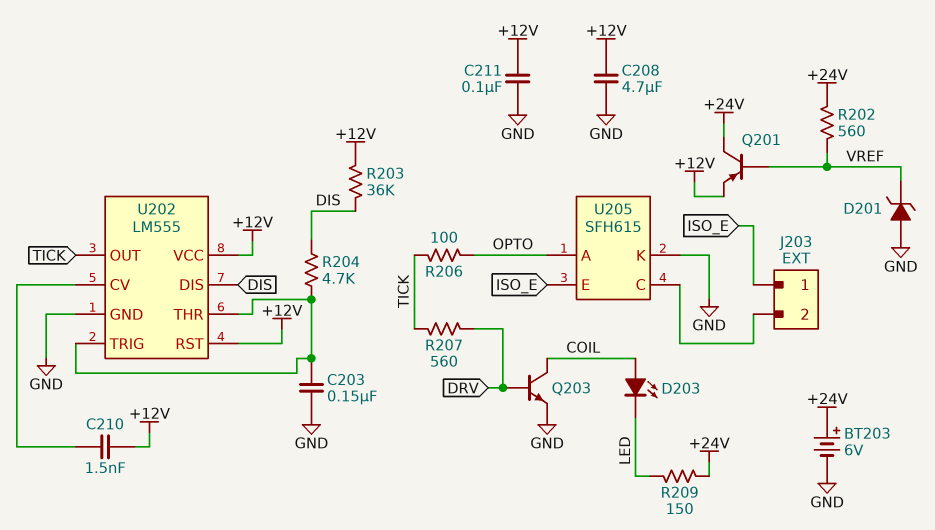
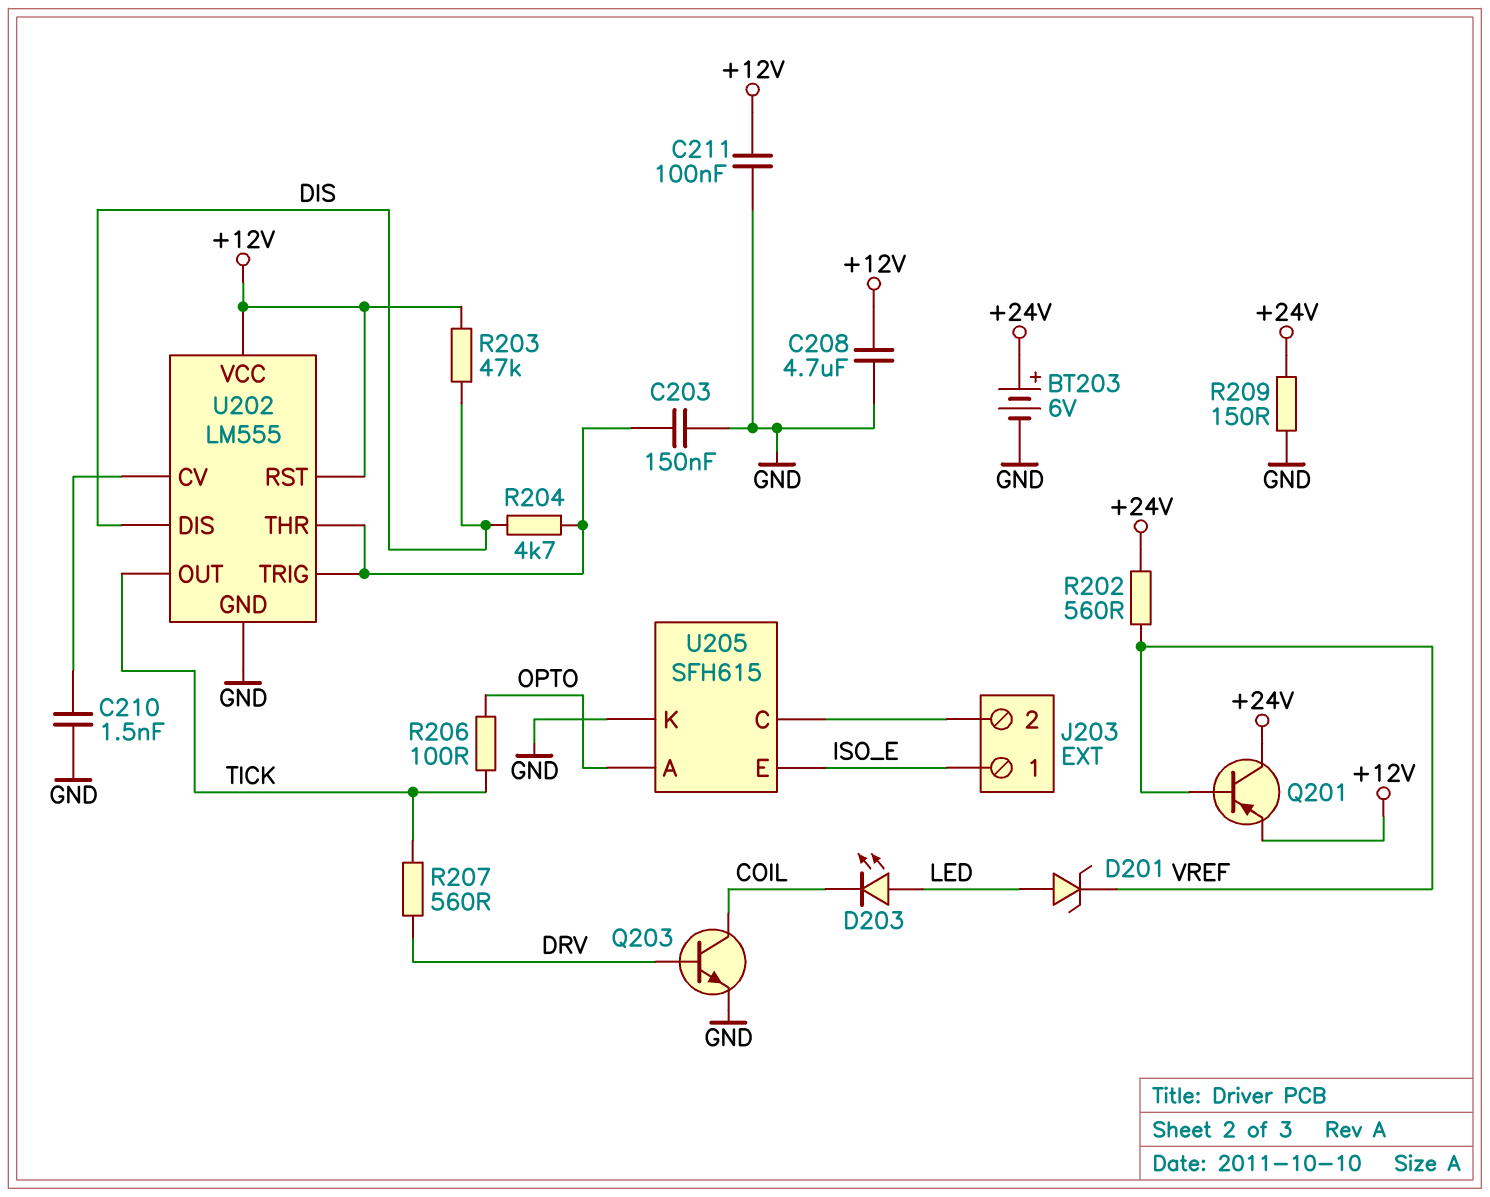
C210: 1.5nF (+12V, U202/CV) -> 1.5nF (GND, U202/CV)
D201: zener (A GND, K VREF) -> zener (A LED, K VREF)
D203: LED (A COIL, K LED) -> LED (A LED, K COIL)
R203: 36k (+12V, DIS) -> 47k (+12V, DIS)
R209: 150 (+24V, LED) -> 150 (+24V, GND)

